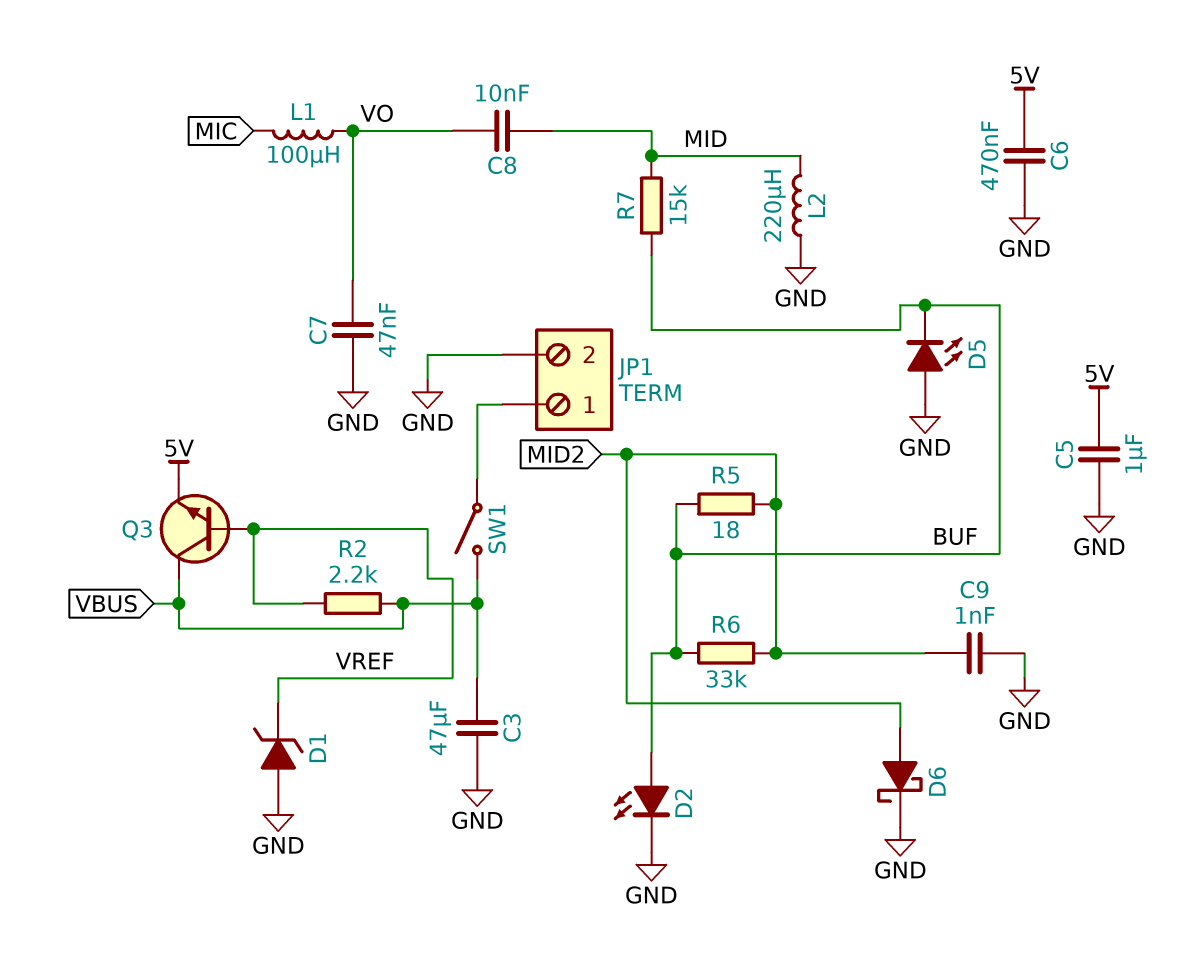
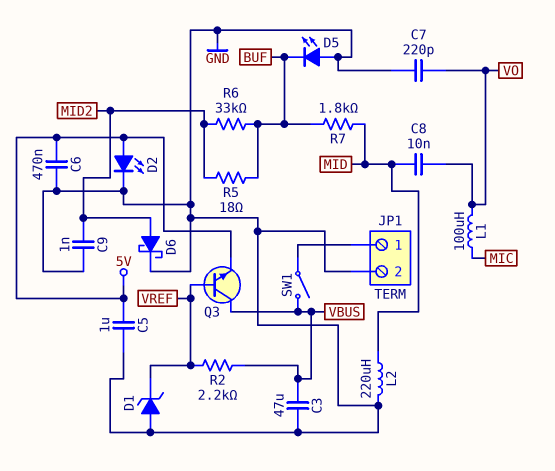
C7: 47nF (GND, VO) -> 220pF (GND, VO)
D2: LED (A BUF, K GND) -> LED (A 5V, K GND)
R7: 15k (BUF, MID) -> 1.8k (BUF, MID)

